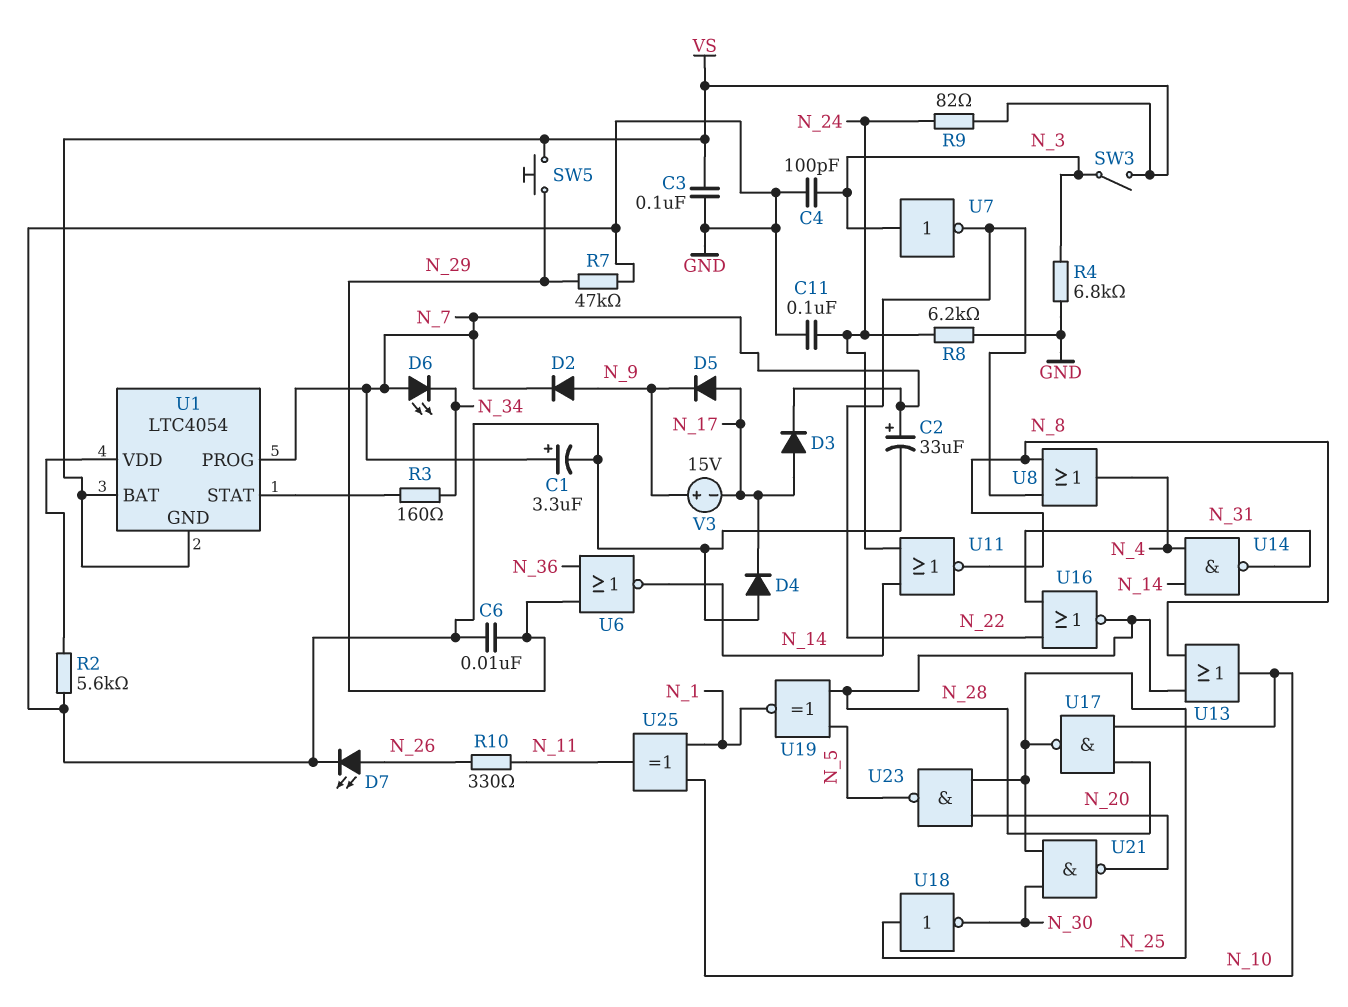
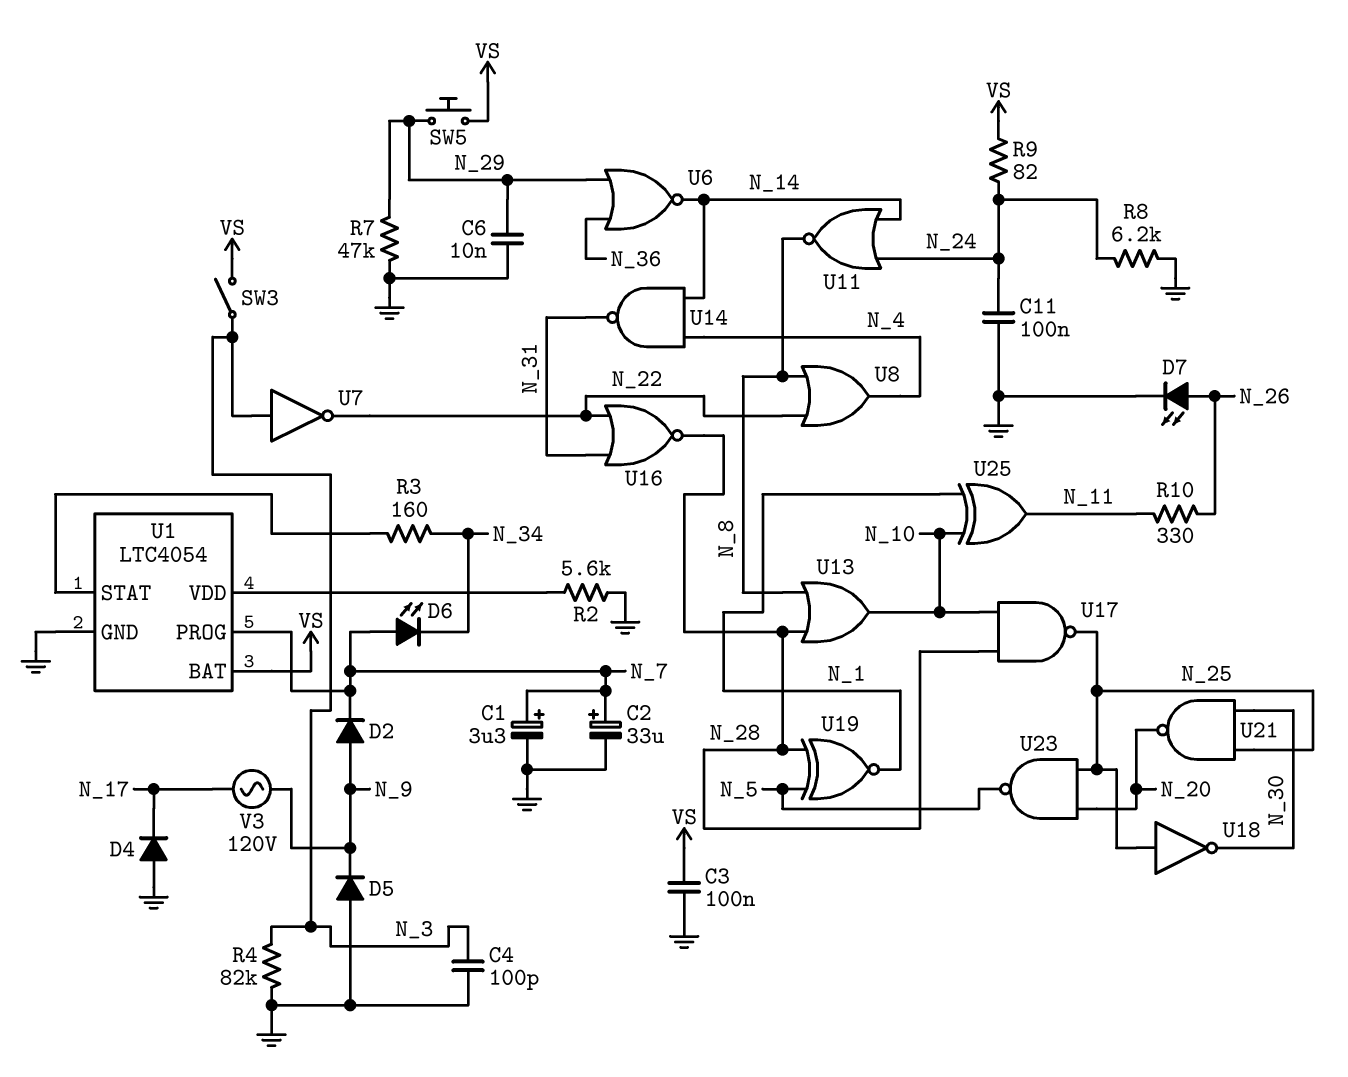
D3: diode (A N_17, K N_7) -> none
D5: diode (A N_17, K N_9) -> diode (A GND, K N_9)
R4: 6.8k (GND, N_3) -> 82k (GND, N_3)
U1 pin GND: VS -> GND
V3: 15V (plus N_9, minus N_17) -> AC 120V (N_9, N_17)

